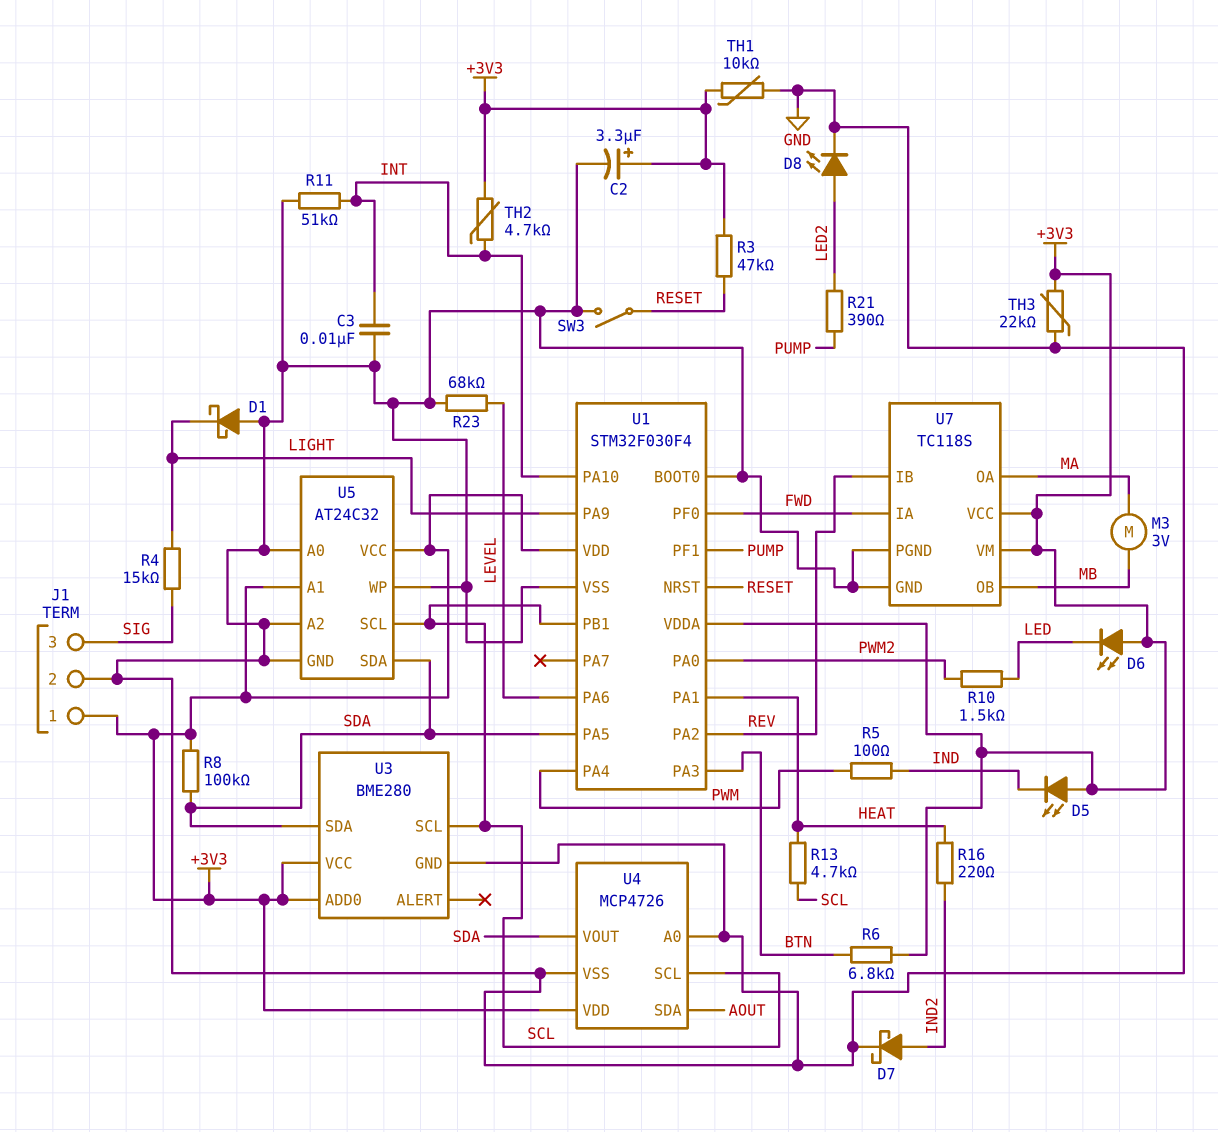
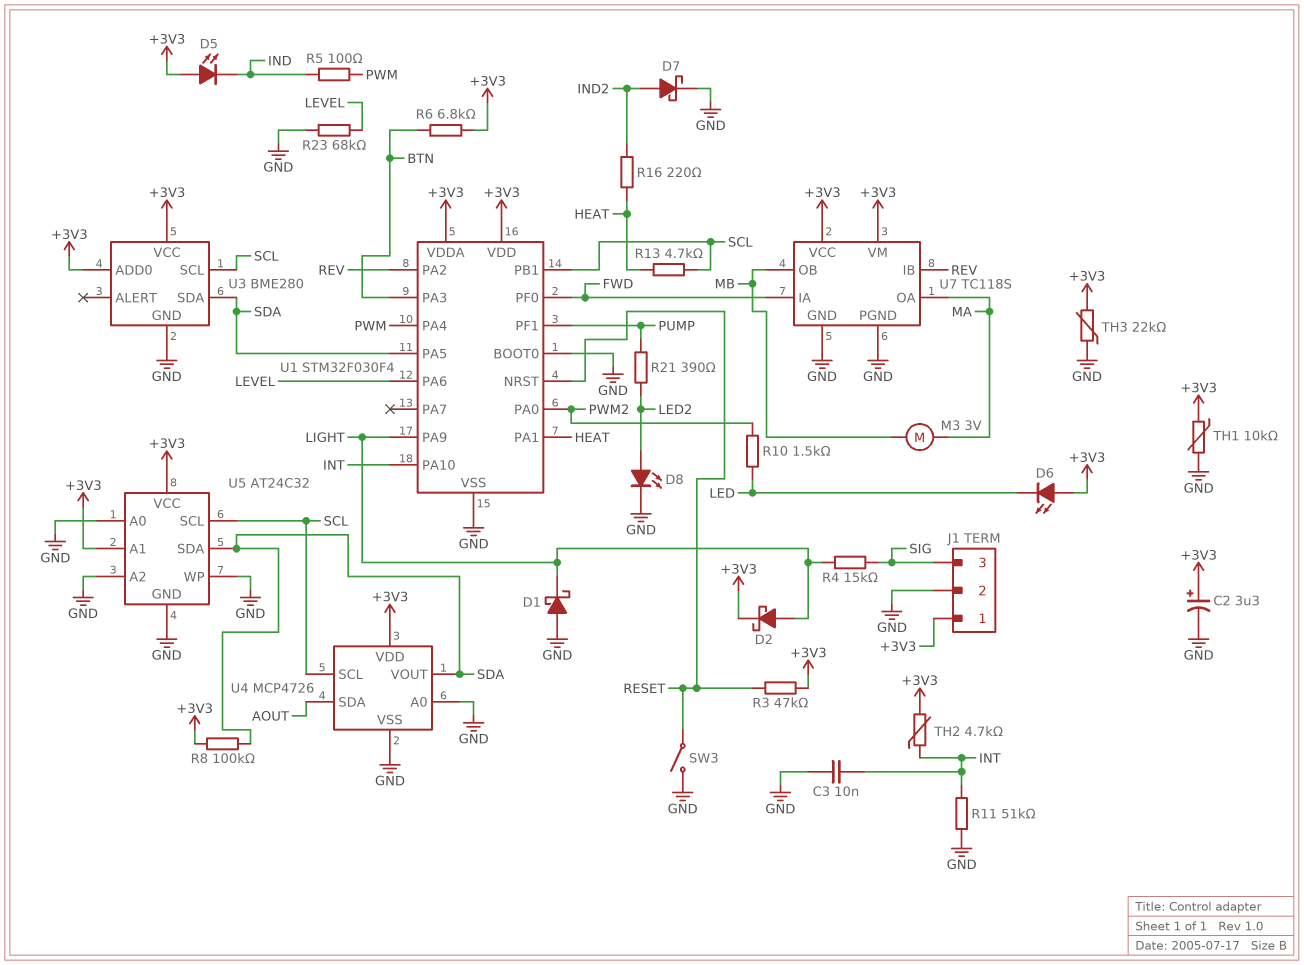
D2: none -> schottky (A LIGHT, K +3V3)

